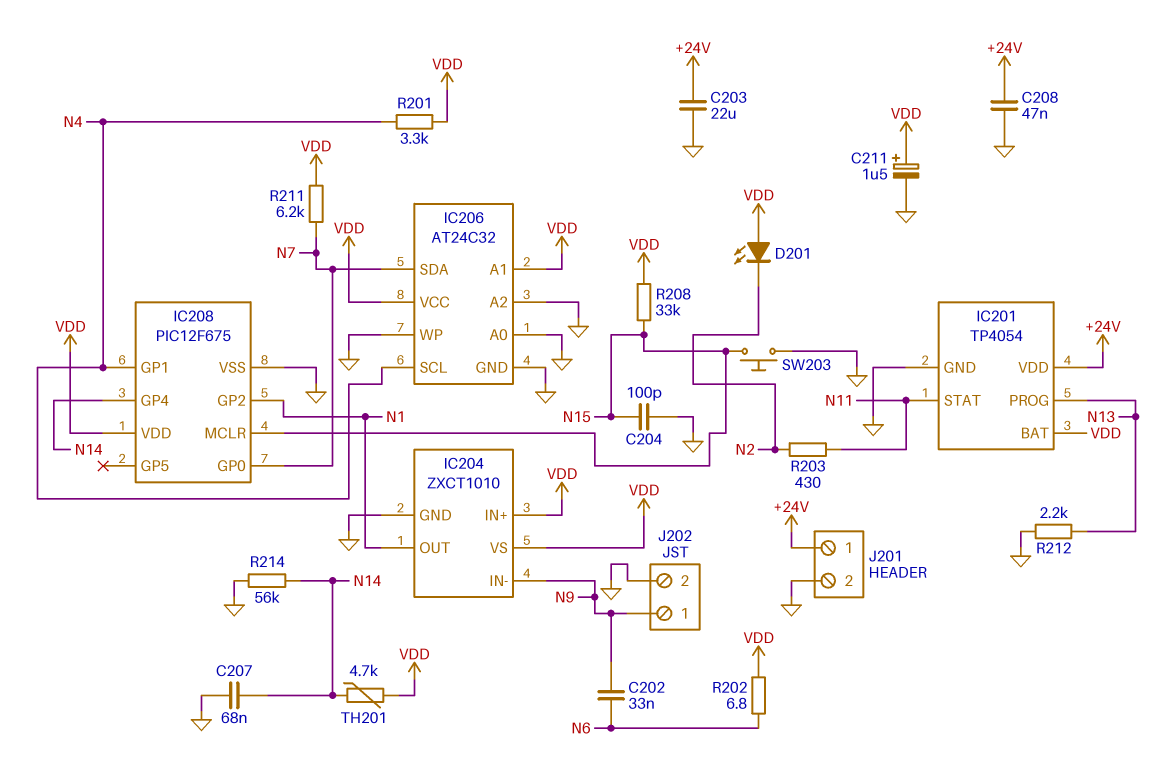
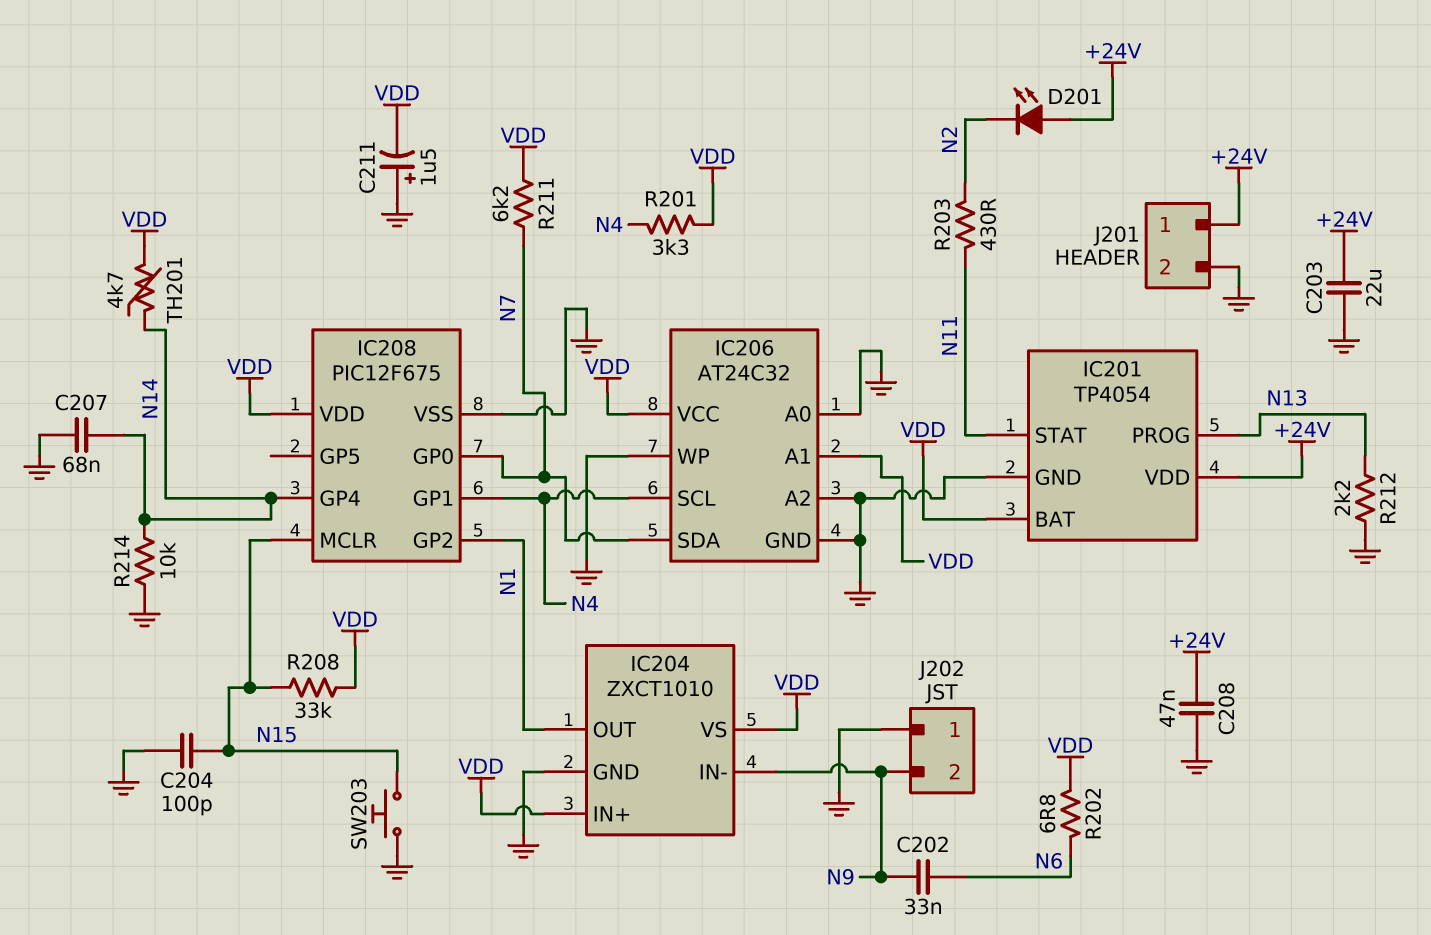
C211: 1.5uF (plus VDD, minus GND) -> 1.5uF (plus GND, minus VDD)
D201: LED (A VDD, K N2) -> LED (A +24V, K N2)
J202 pin 1: N9 -> GND
J202 pin 2: GND -> N9
R214: 56k (GND, N14) -> 10k (GND, N14)

